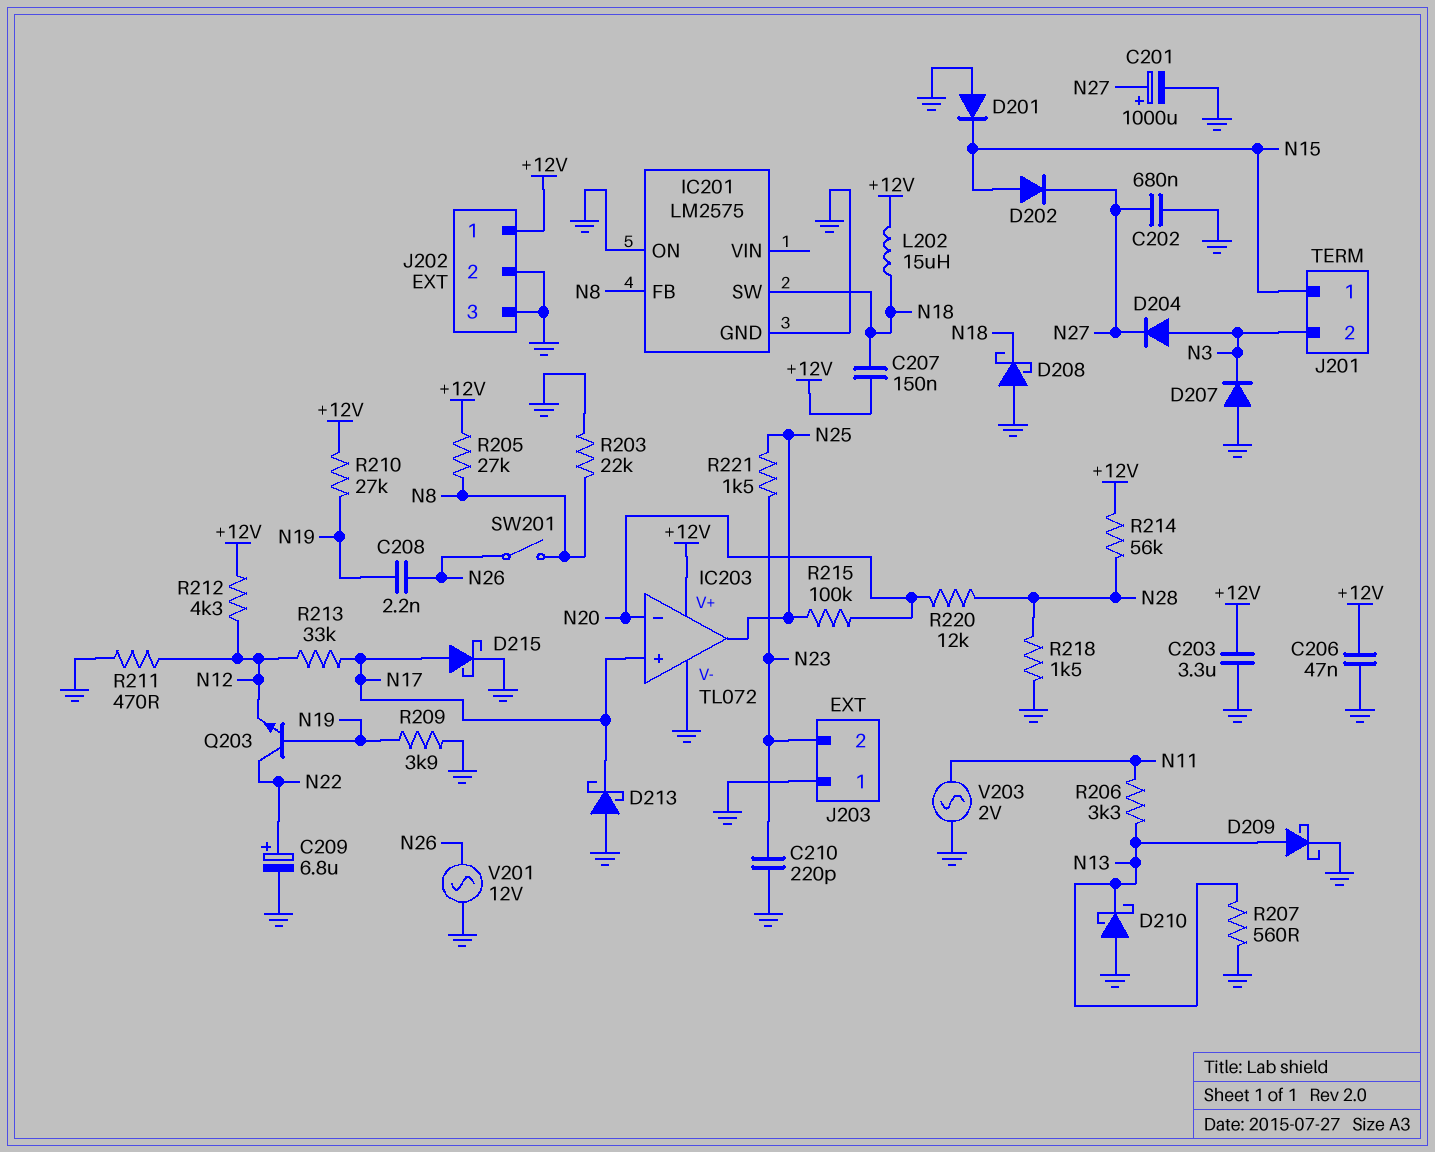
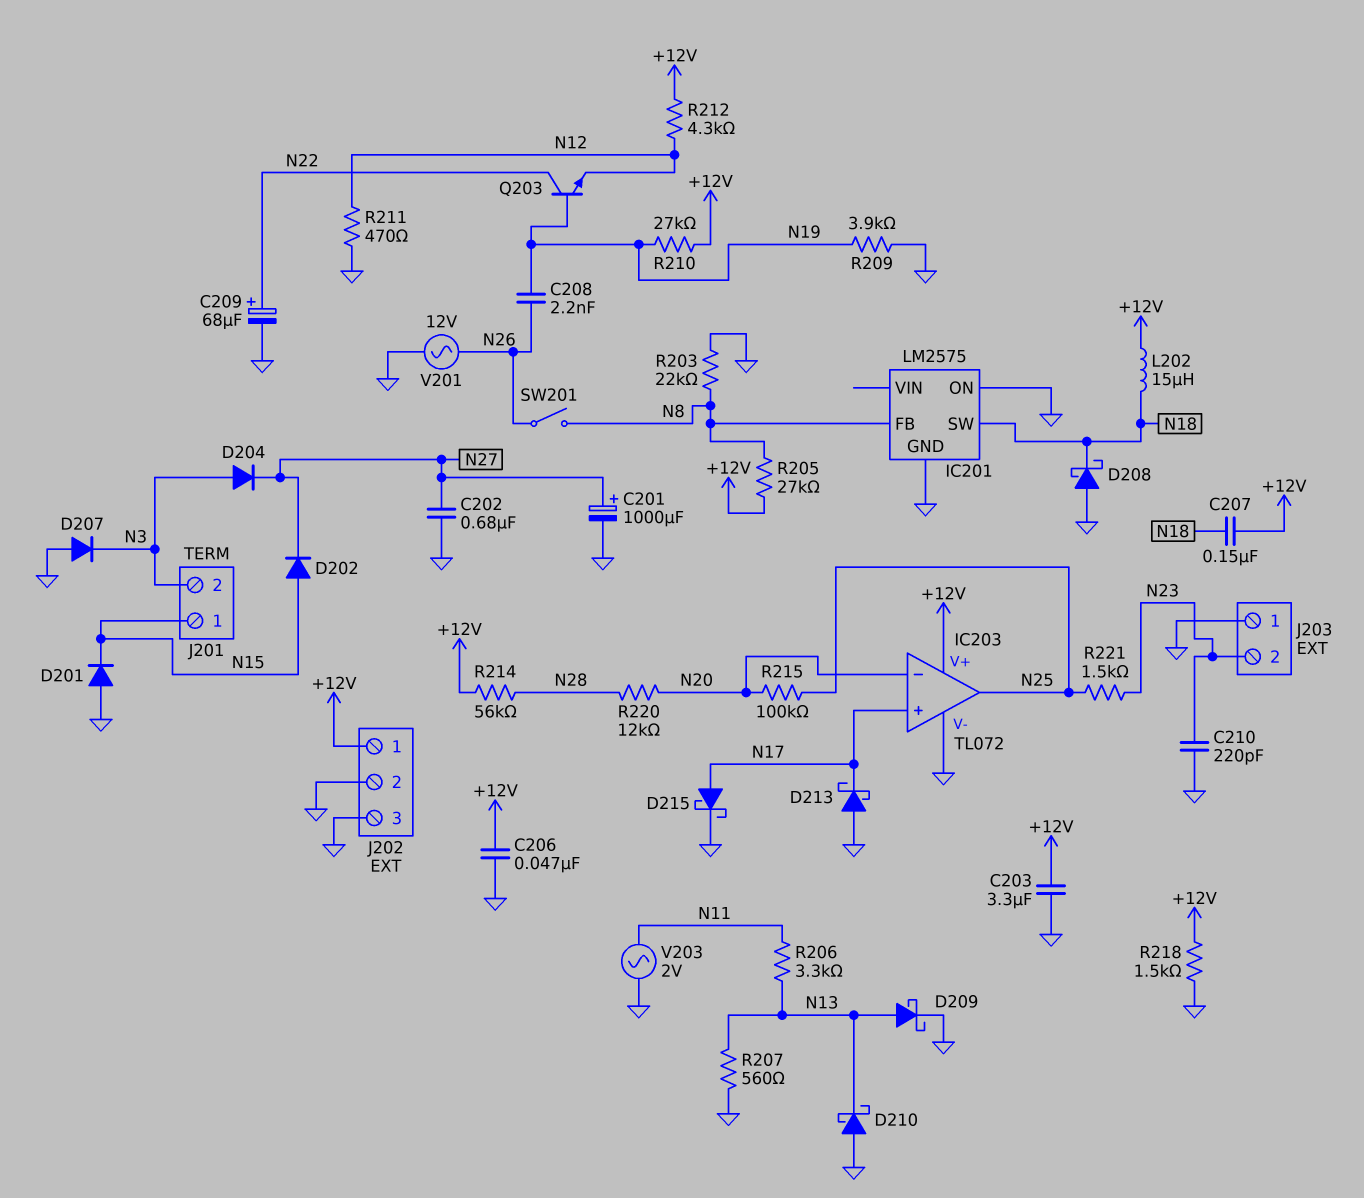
C209: 6.8uF (plus N22, minus GND) -> 68uF (plus N22, minus GND)
R213: 33k (N12, N17) -> none
R218: 1.5k (GND, N28) -> 1.5k (+12V, GND)

